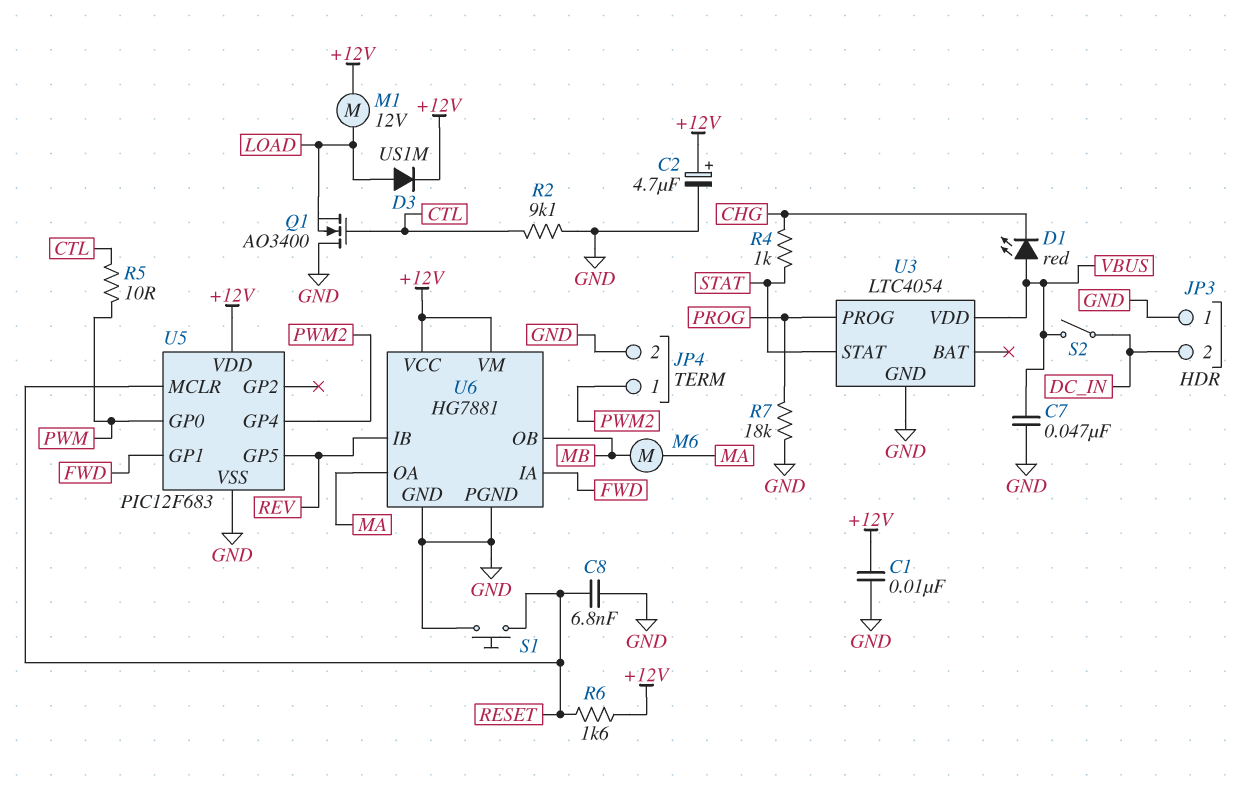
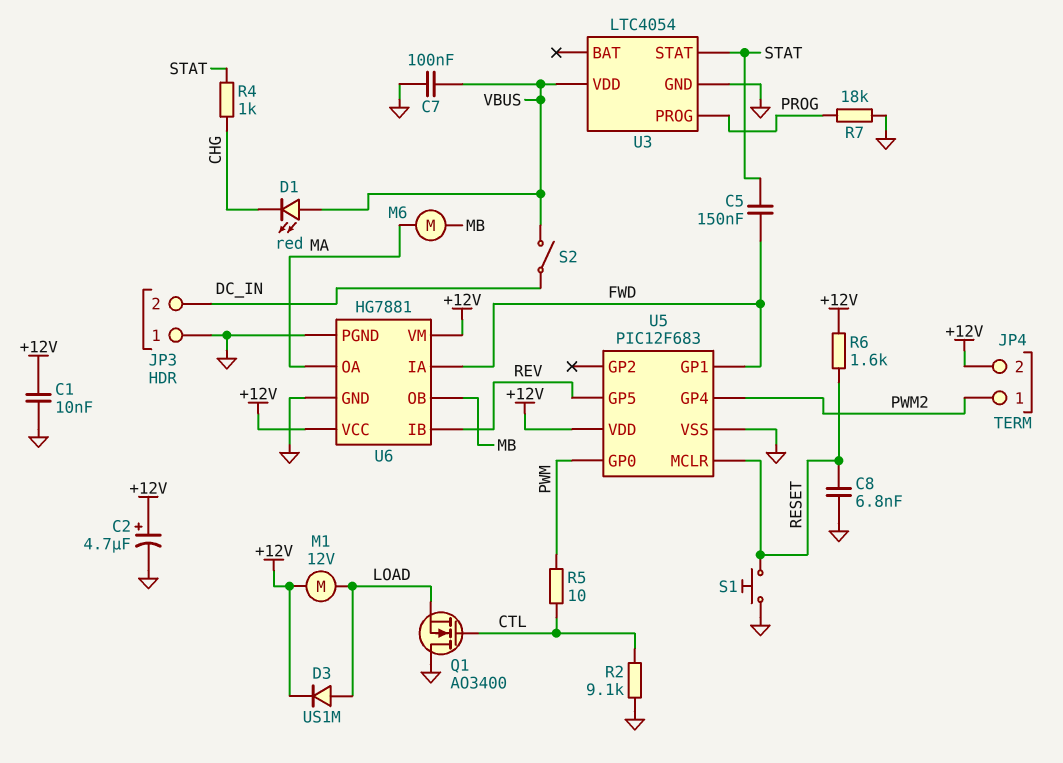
C5: none -> 150nF (FWD, STAT)
C7: 47nF (GND, VBUS) -> 100nF (GND, VBUS)
JP4 pin 2: GND -> +12V

